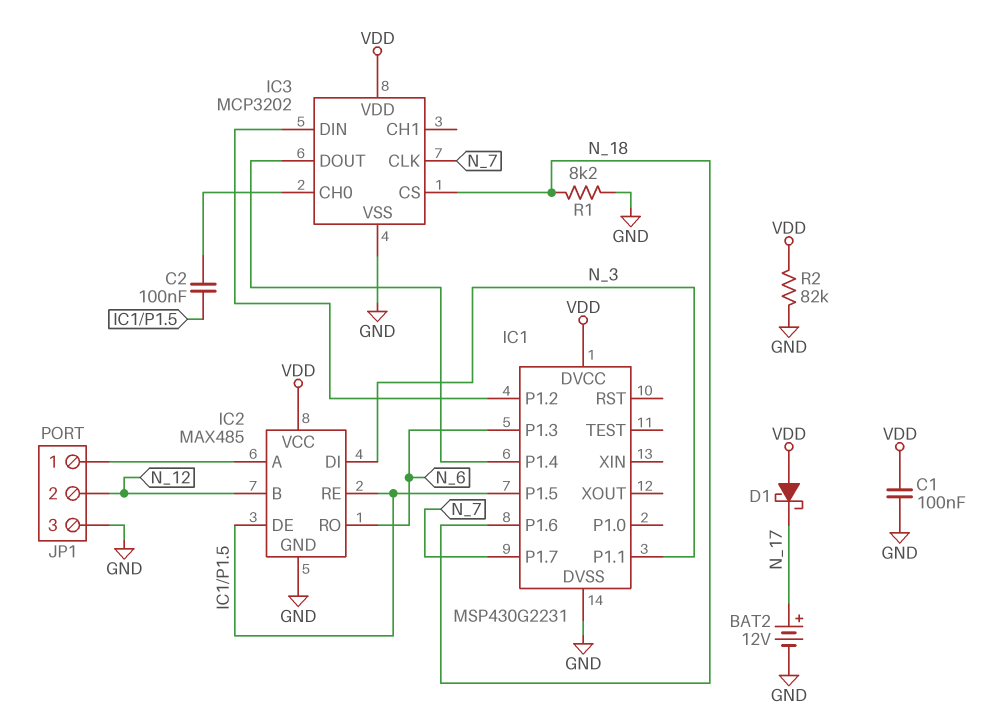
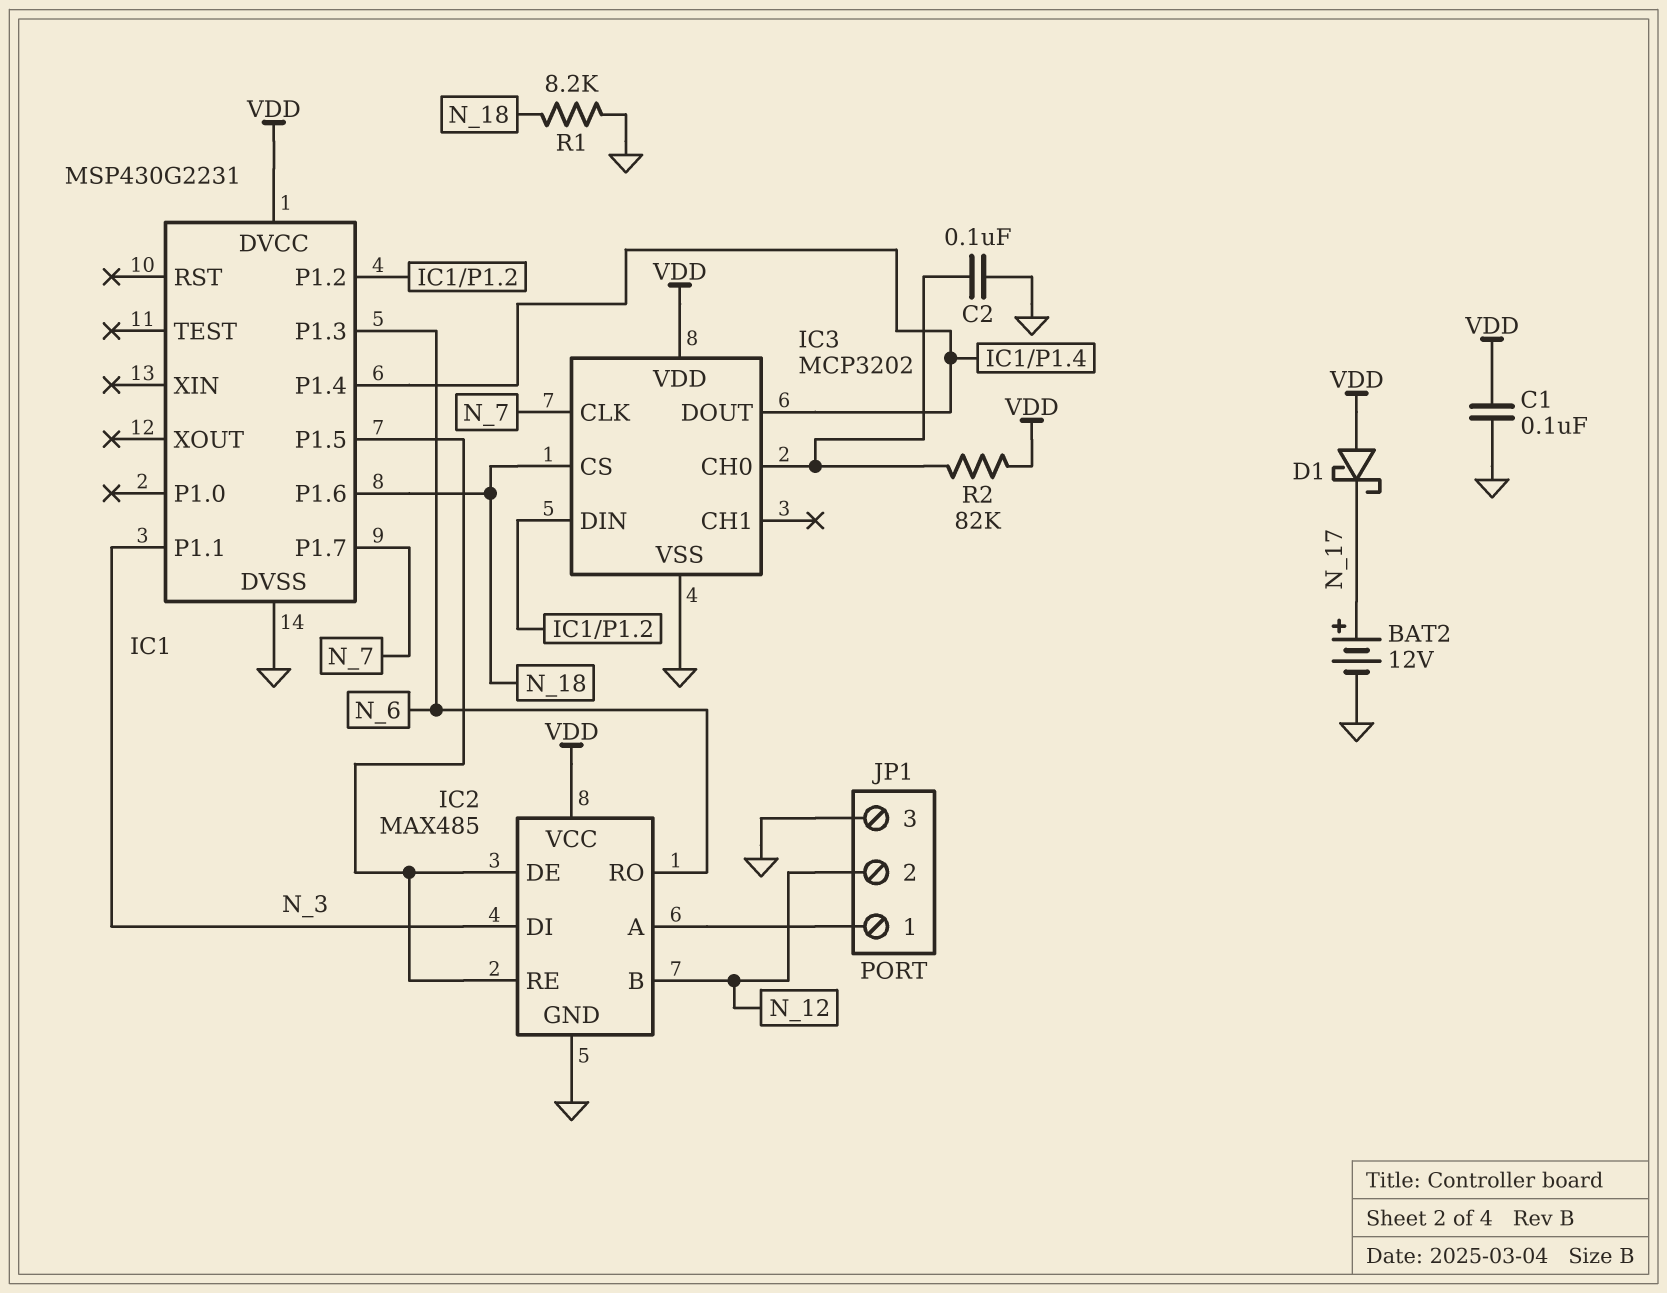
C2: 100nF (IC1/P1.5, IC3/CH0) -> 100nF (GND, IC3/CH0)
R2: 82k (GND, VDD) -> 82k (IC3/CH0, VDD)

